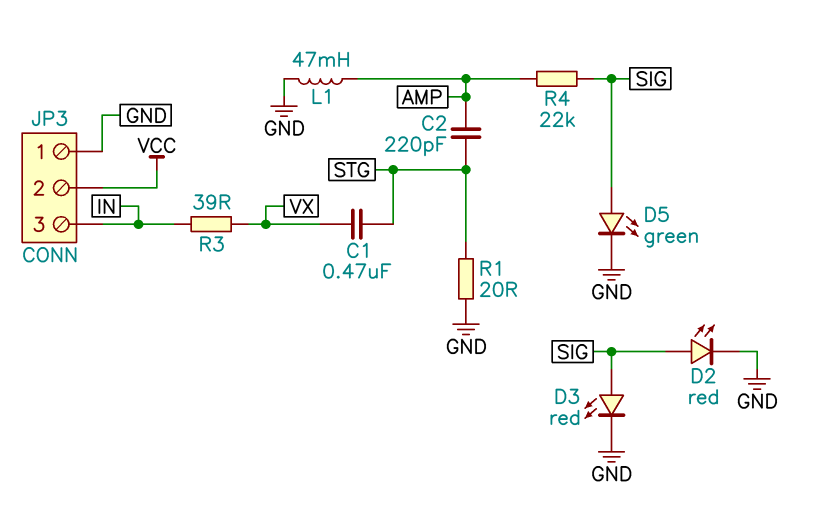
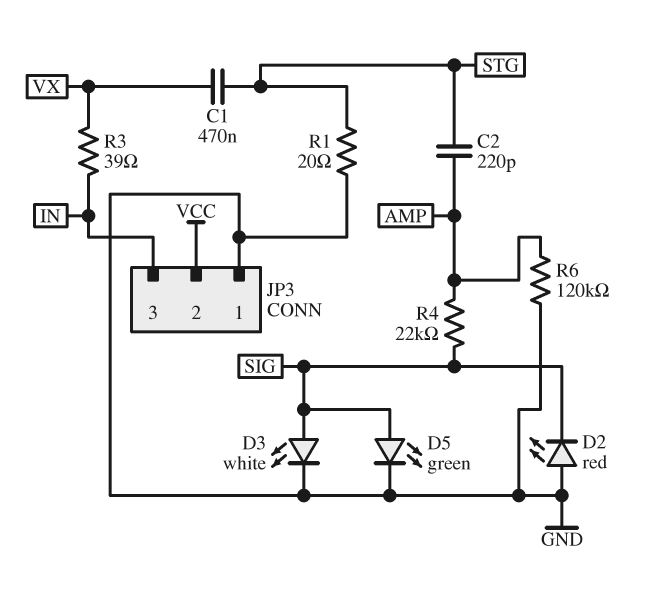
D2: LED red (A SIG, K GND) -> LED red (A GND, K SIG)
D3: LED red (A SIG, K GND) -> LED white (A SIG, K GND)
L1: 47mH (AMP, GND) -> none
R6: none -> 120k (AMP, GND)

